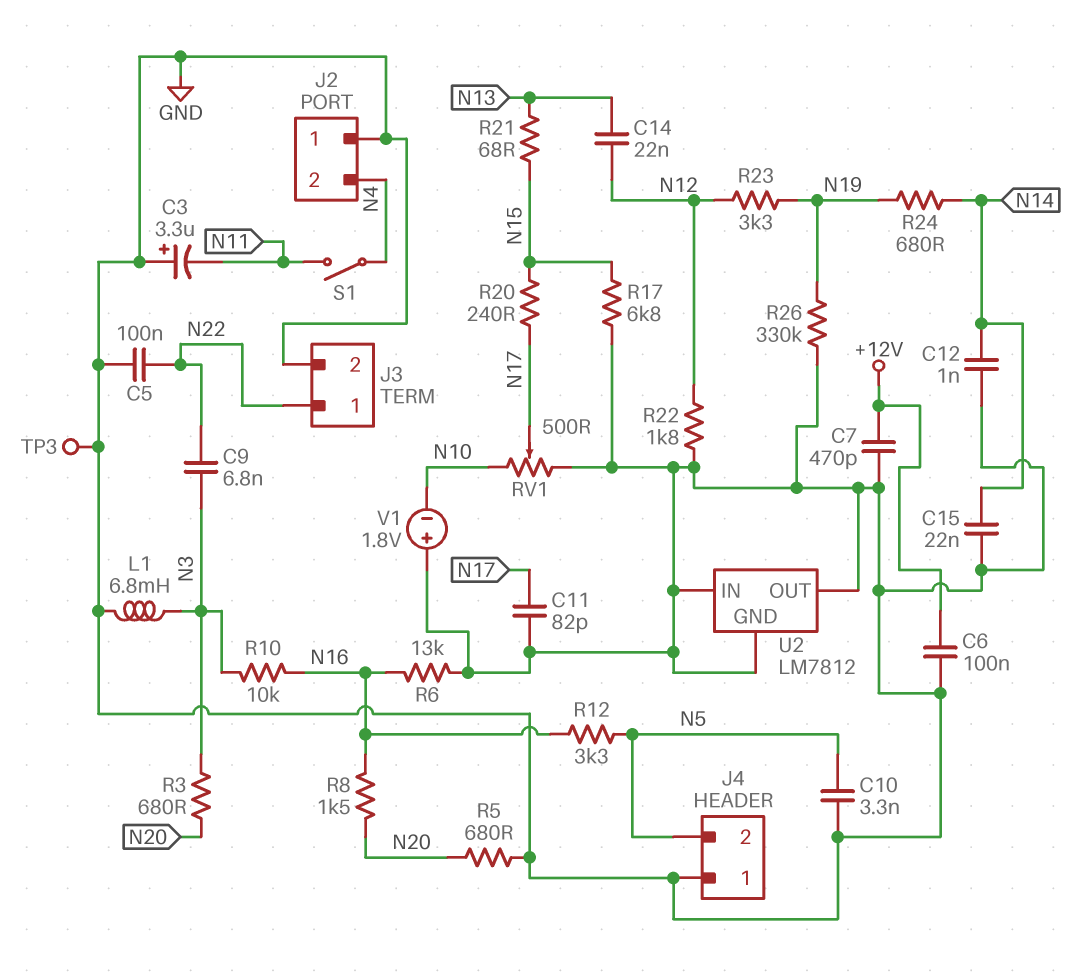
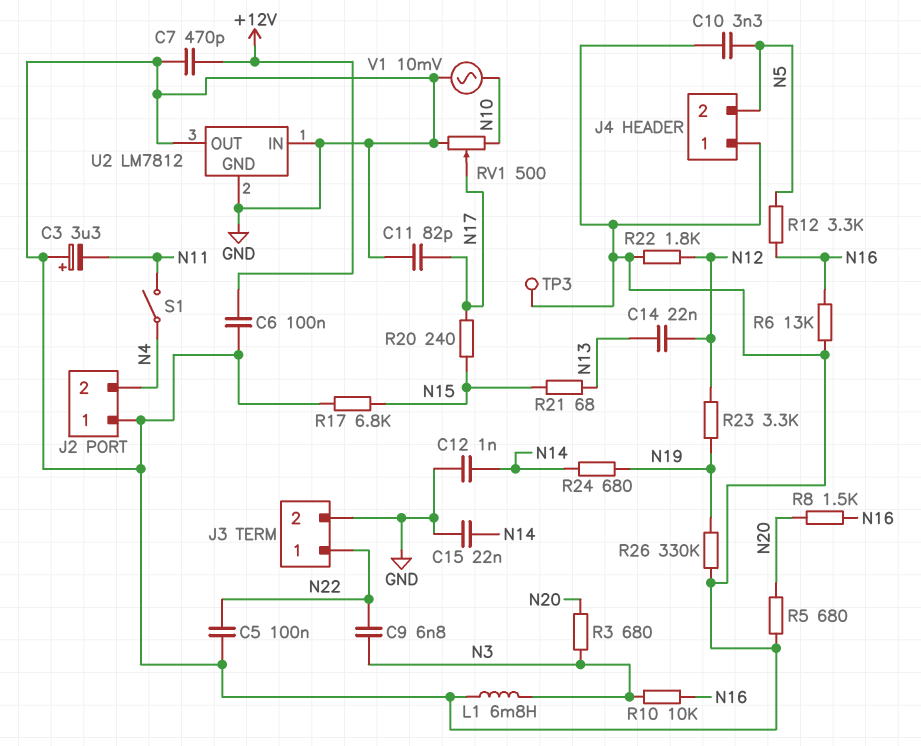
V1: 1.8V (plus GND, minus N10) -> AC 10mV (GND, N10)

